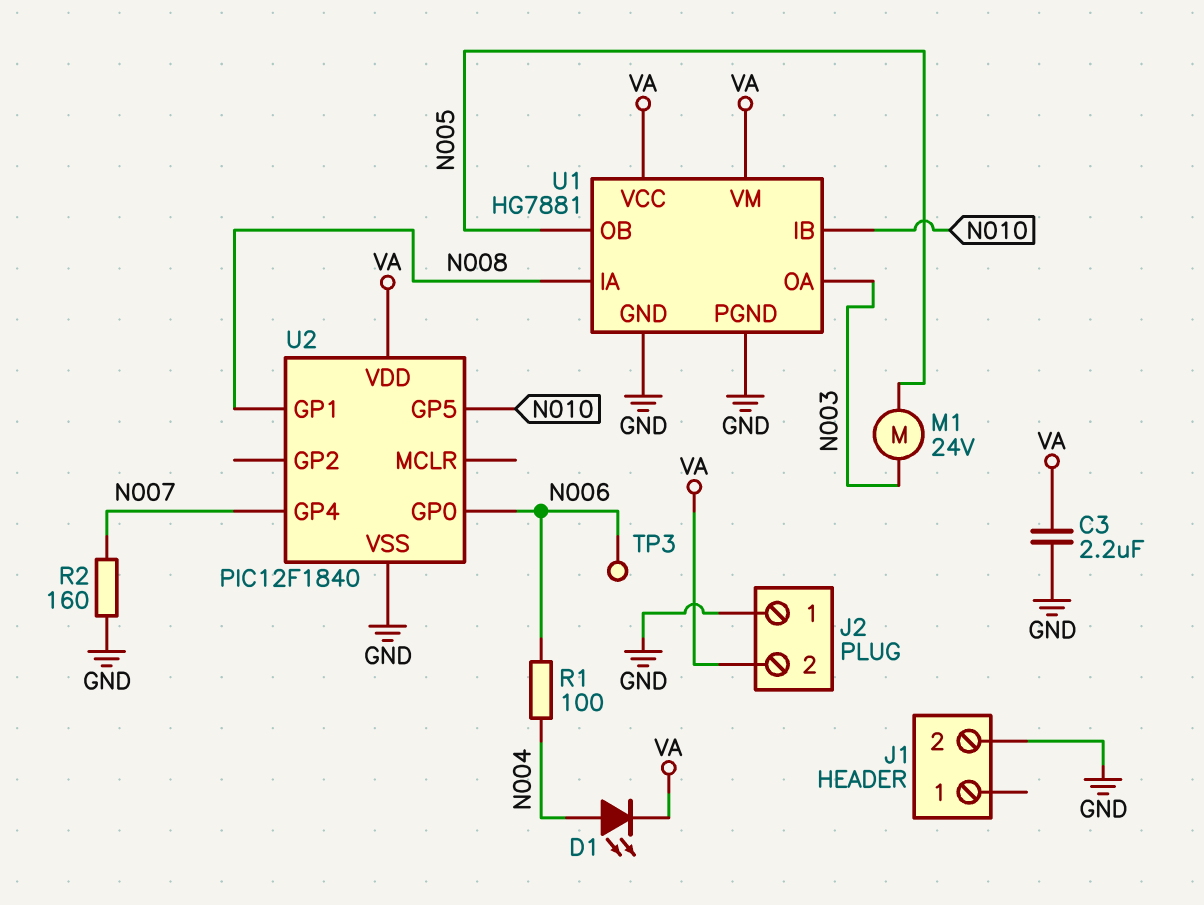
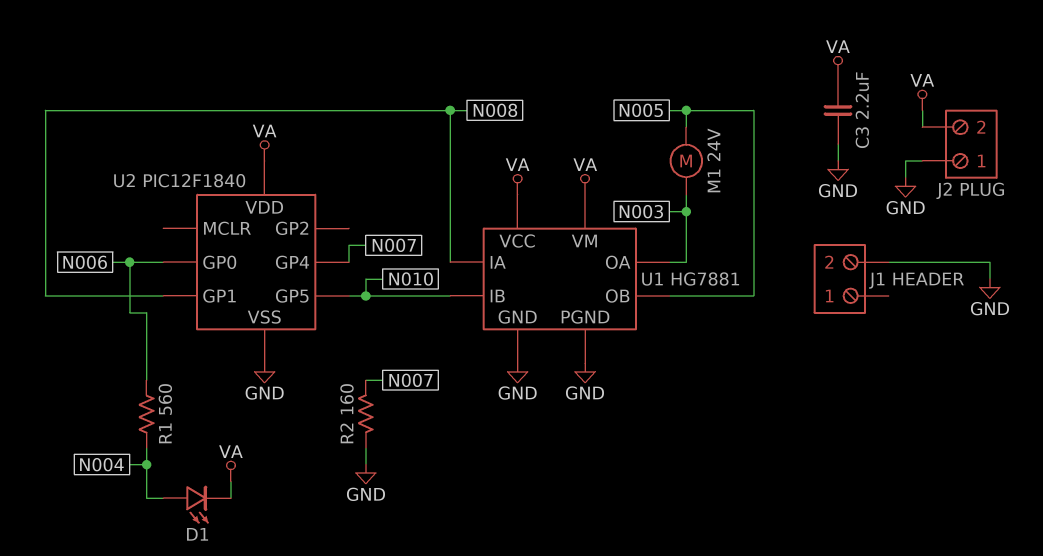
R1: 100 (N004, N006) -> 560 (N004, N006)
TP3: test point (N006) -> none

